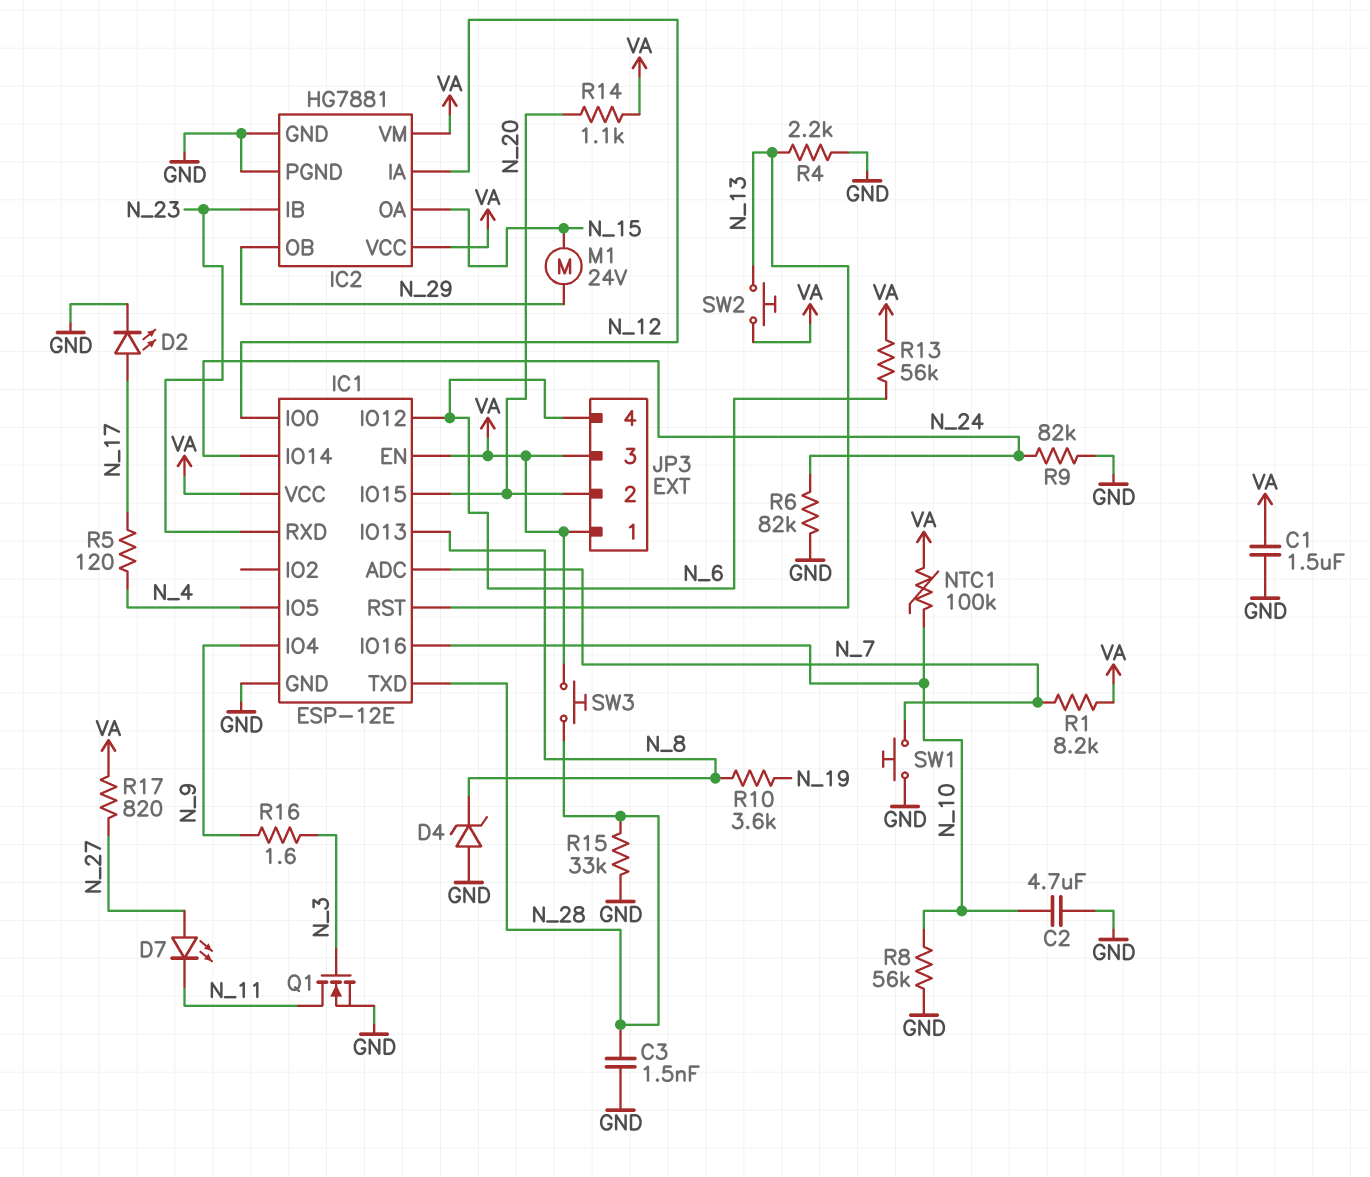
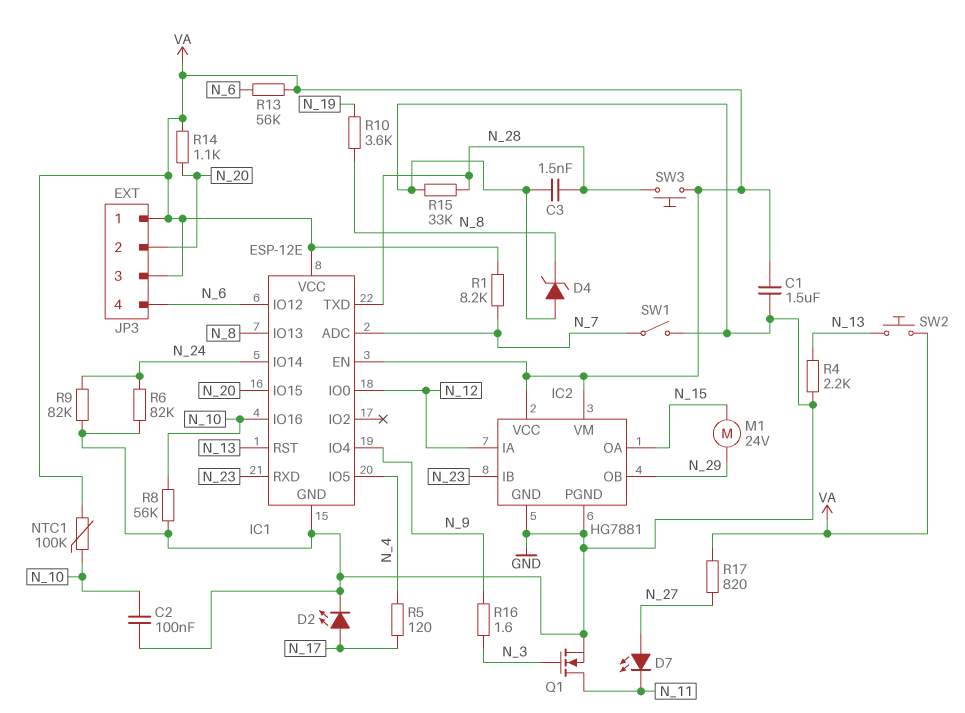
C2: 4.7uF (GND, N_10) -> 100nF (GND, N_10)
SW1: button (GND, N_7) -> switch (GND, N_7)

